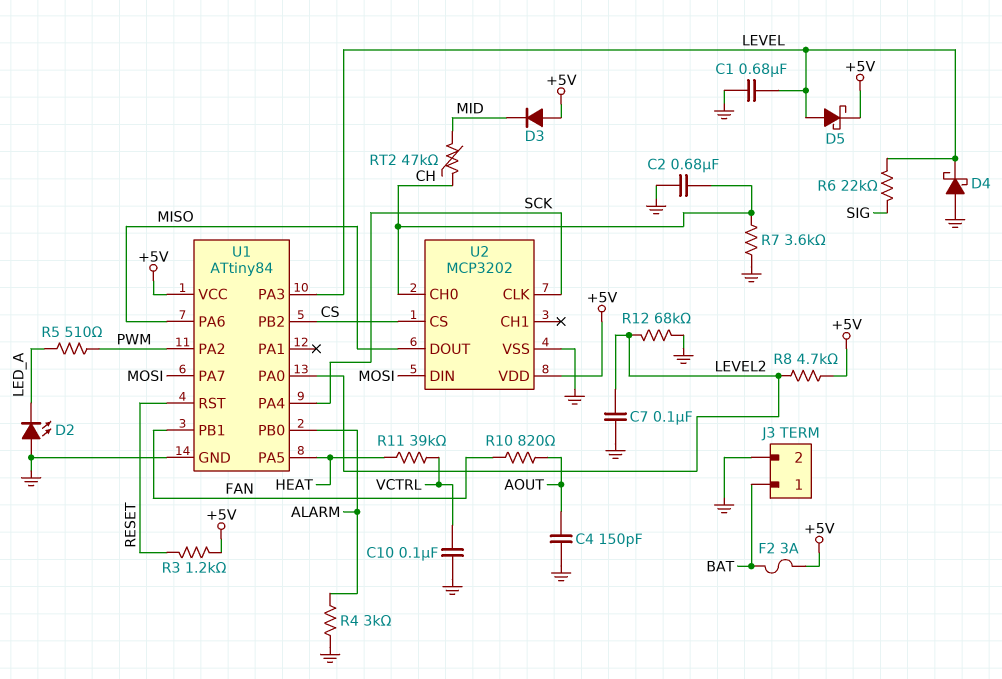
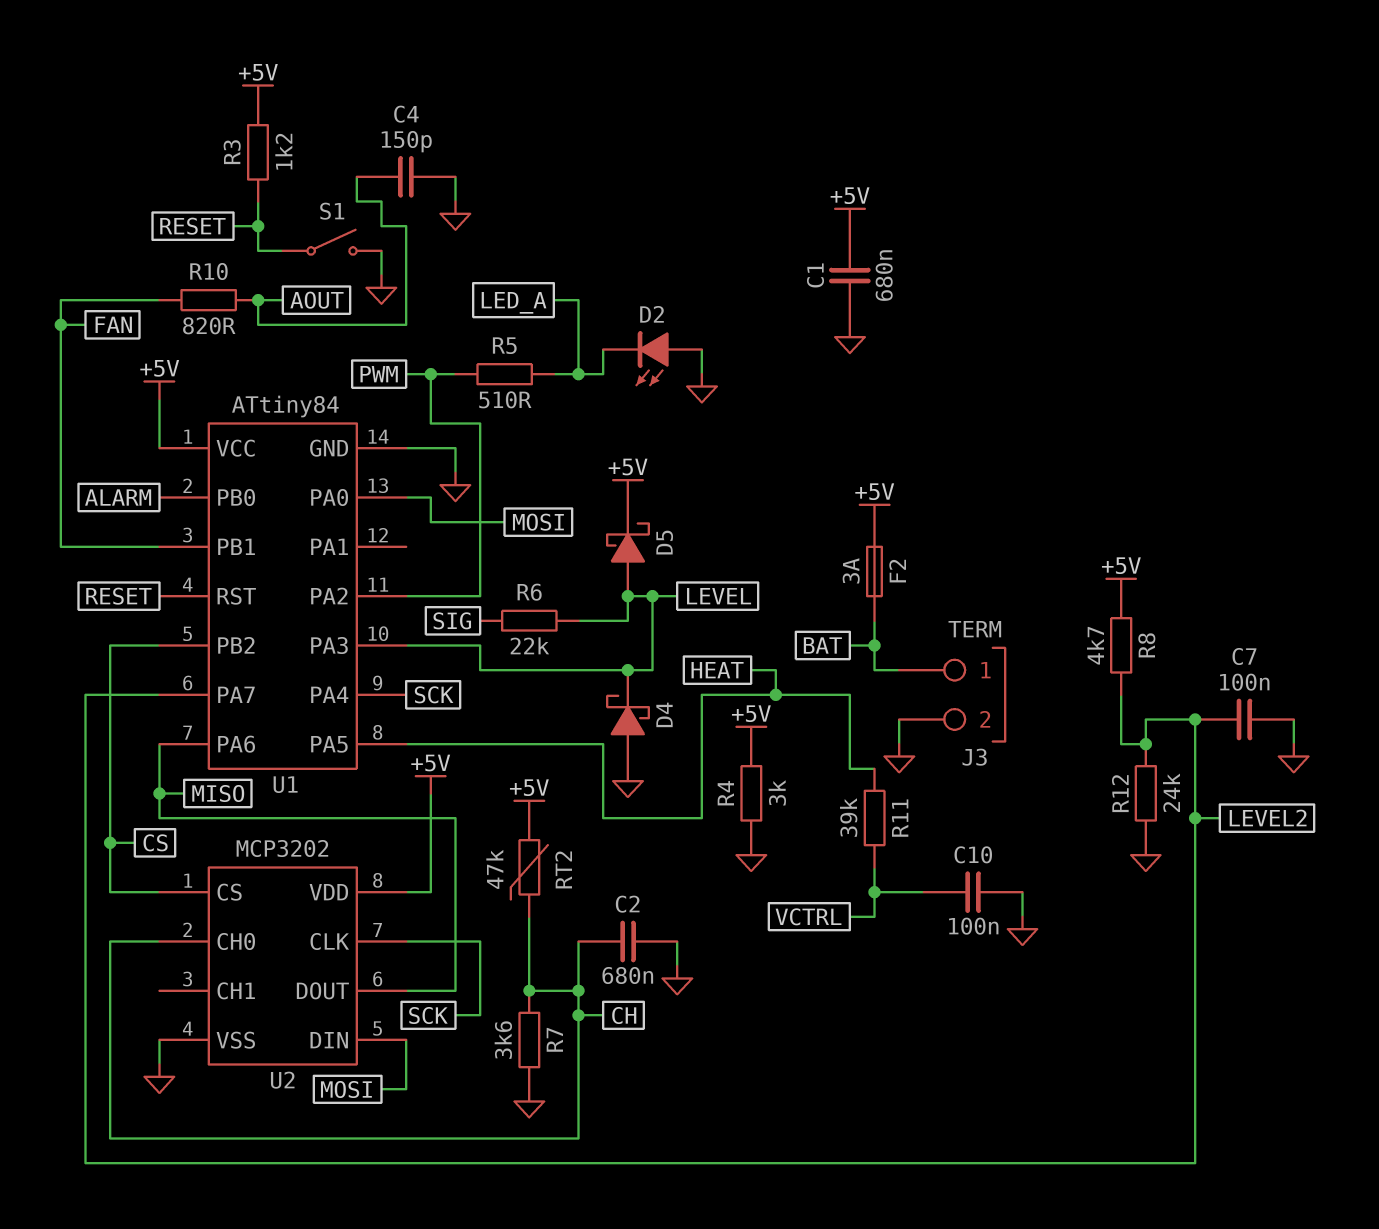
C1: 680nF (GND, LEVEL) -> 680nF (+5V, GND)
D3: diode (A +5V, K MID) -> none
R4: 3k (ALARM, GND) -> 3k (+5V, GND)
R12: 68k (GND, LEVEL2) -> 24k (GND, LEVEL2)
RT2: 47k (CH, MID) -> 47k (+5V, CH)
S1: none -> switch (GND, RESET)
U1 pin PA0: LEVEL2 -> MOSI
U1 pin PA7: MOSI -> LEVEL2

